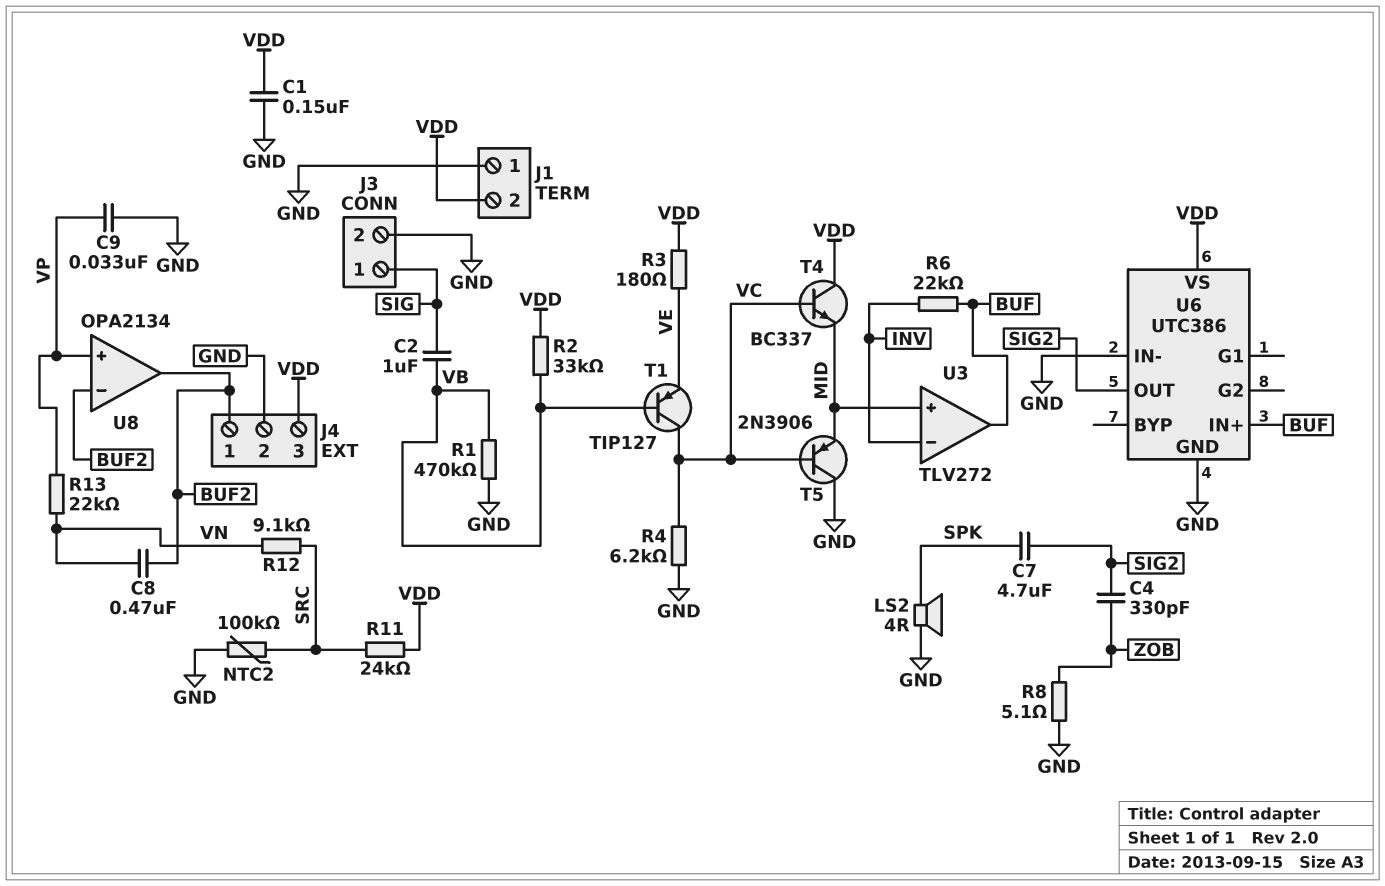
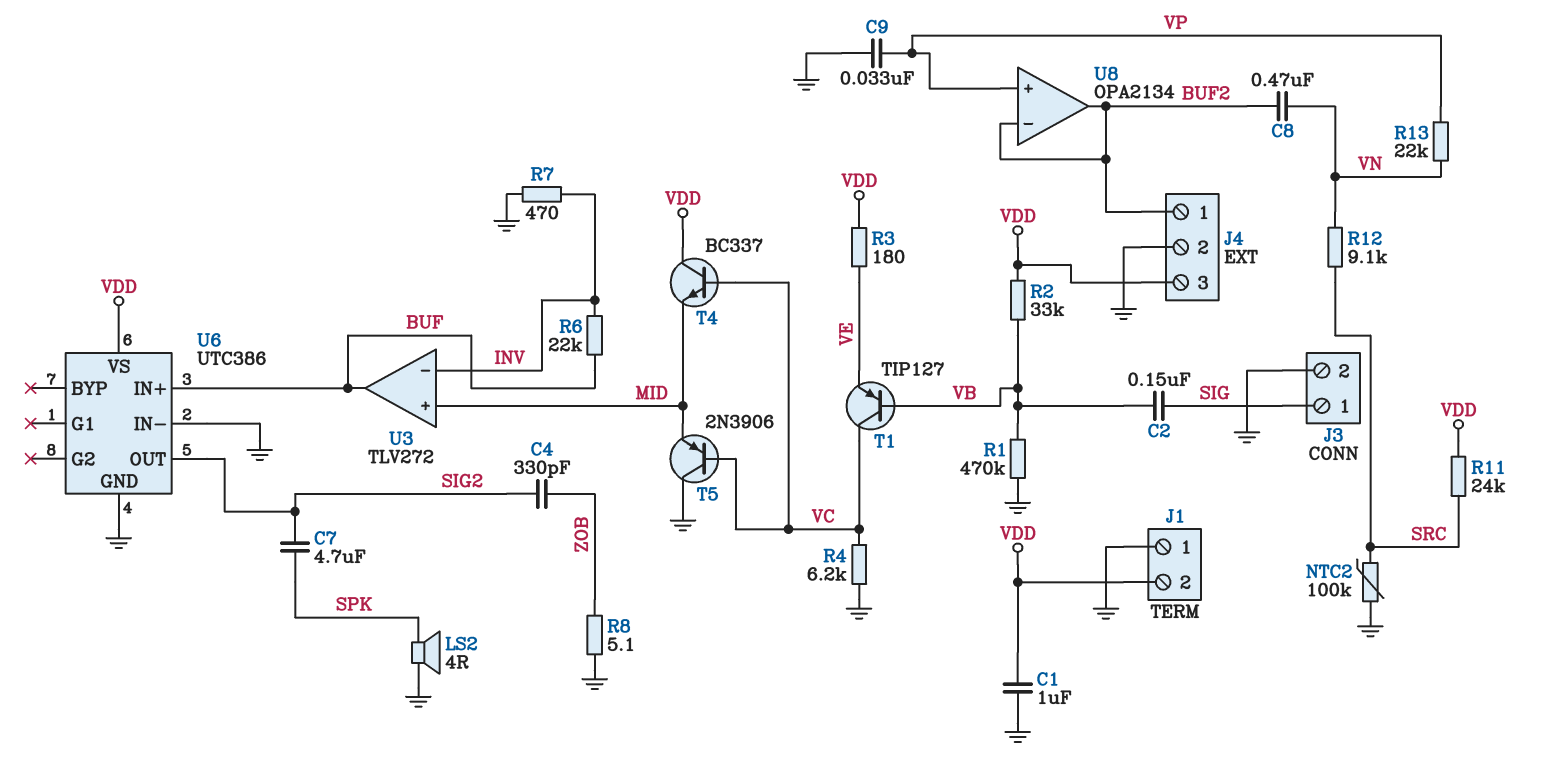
C1: 150nF (GND, VDD) -> 1uF (GND, VDD)
C2: 1uF (SIG, VB) -> 150nF (SIG, VB)
R7: none -> 470 (GND, INV)

